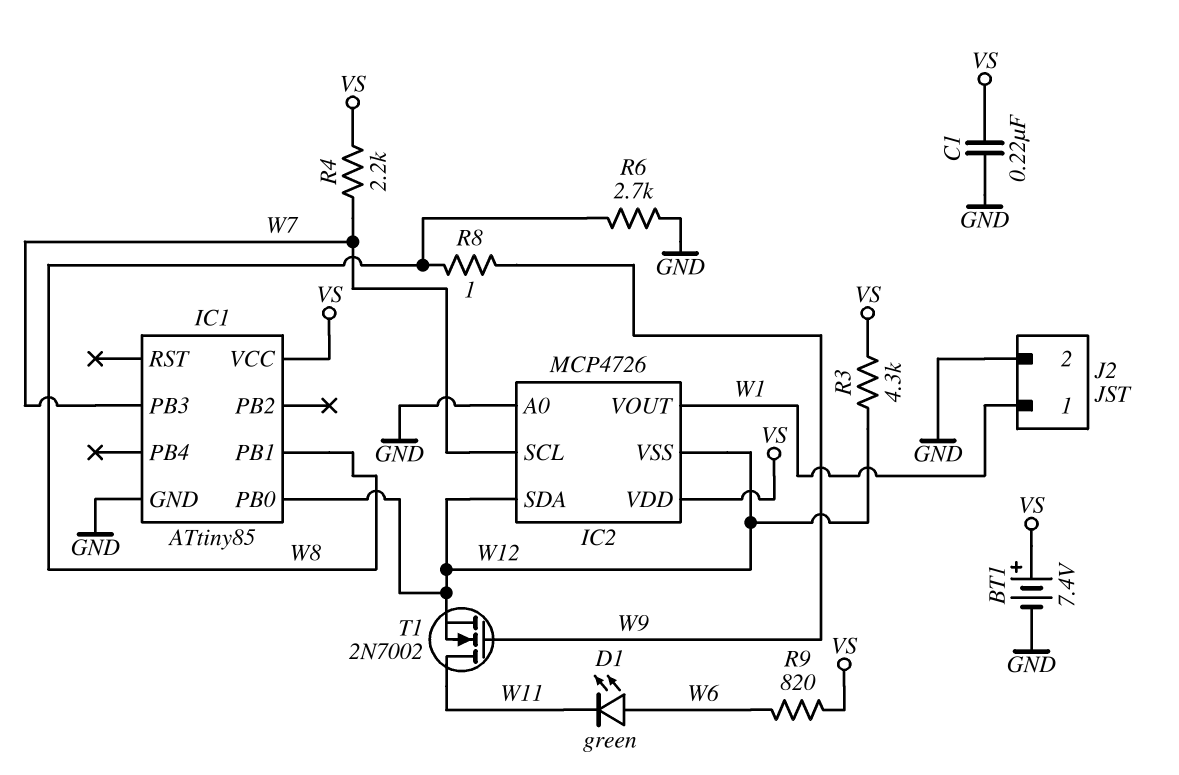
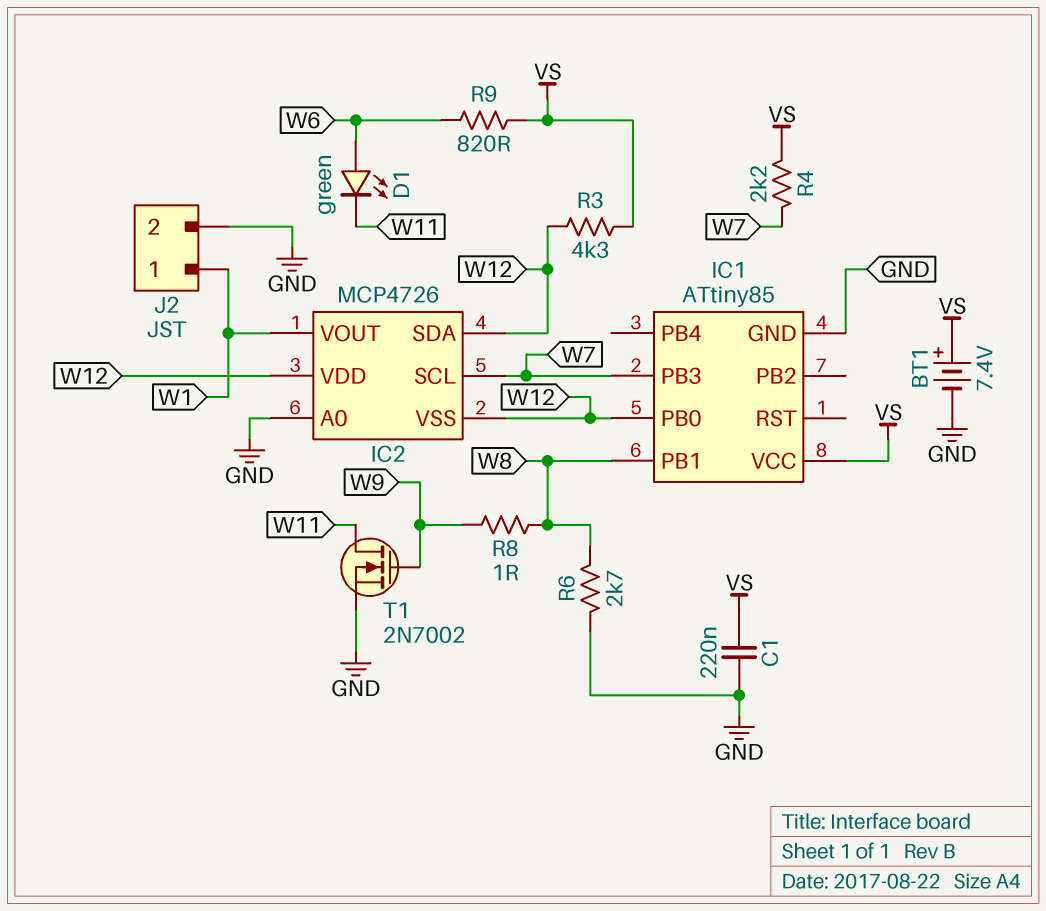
IC2 pin VDD: VS -> W12
T1: NMOS 2N7002 (G W9, D W11, S W12) -> NMOS 2N7002 (G W9, D W11, S GND)

